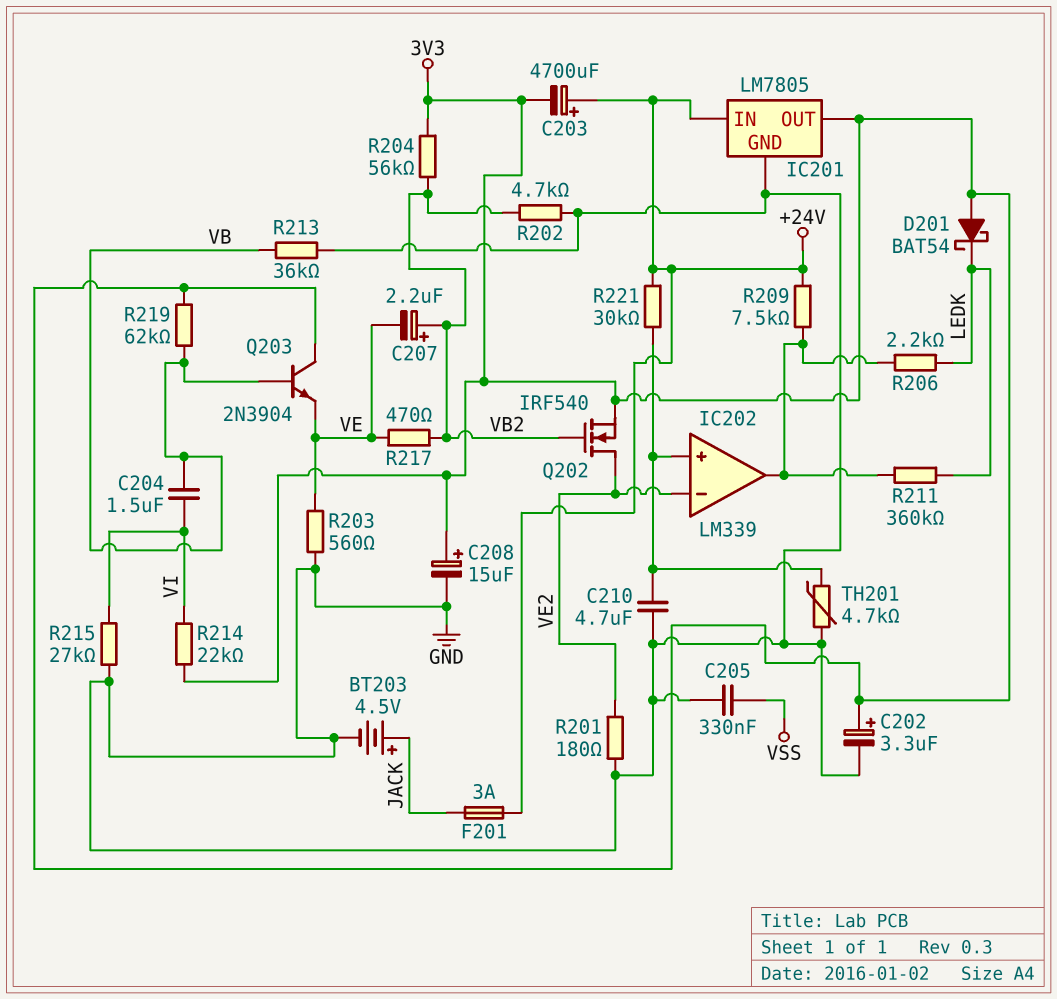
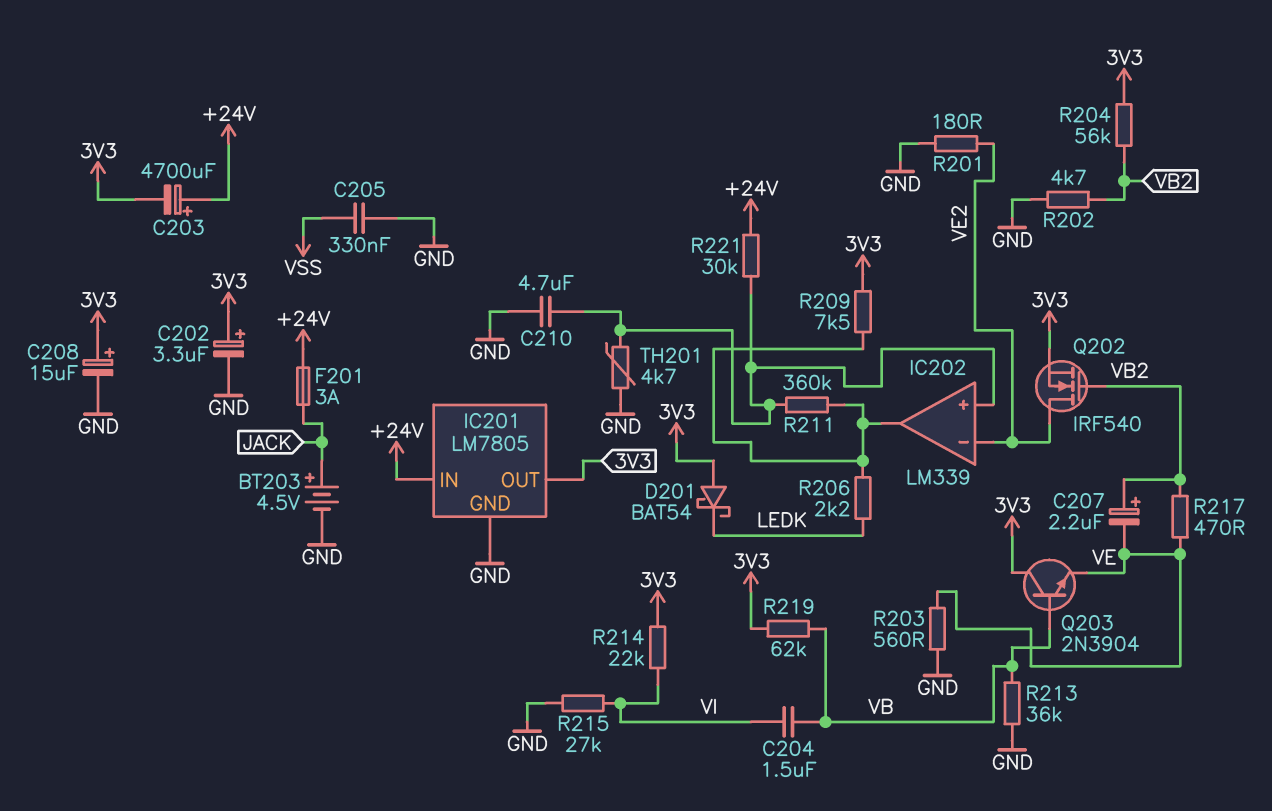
R209: 7.5k (+24V, IC202/out) -> 7.5k (3V3, IC202/out)
R211: 360k (IC202/out, LEDK) -> 360k (IC202/in+, IC202/out)

